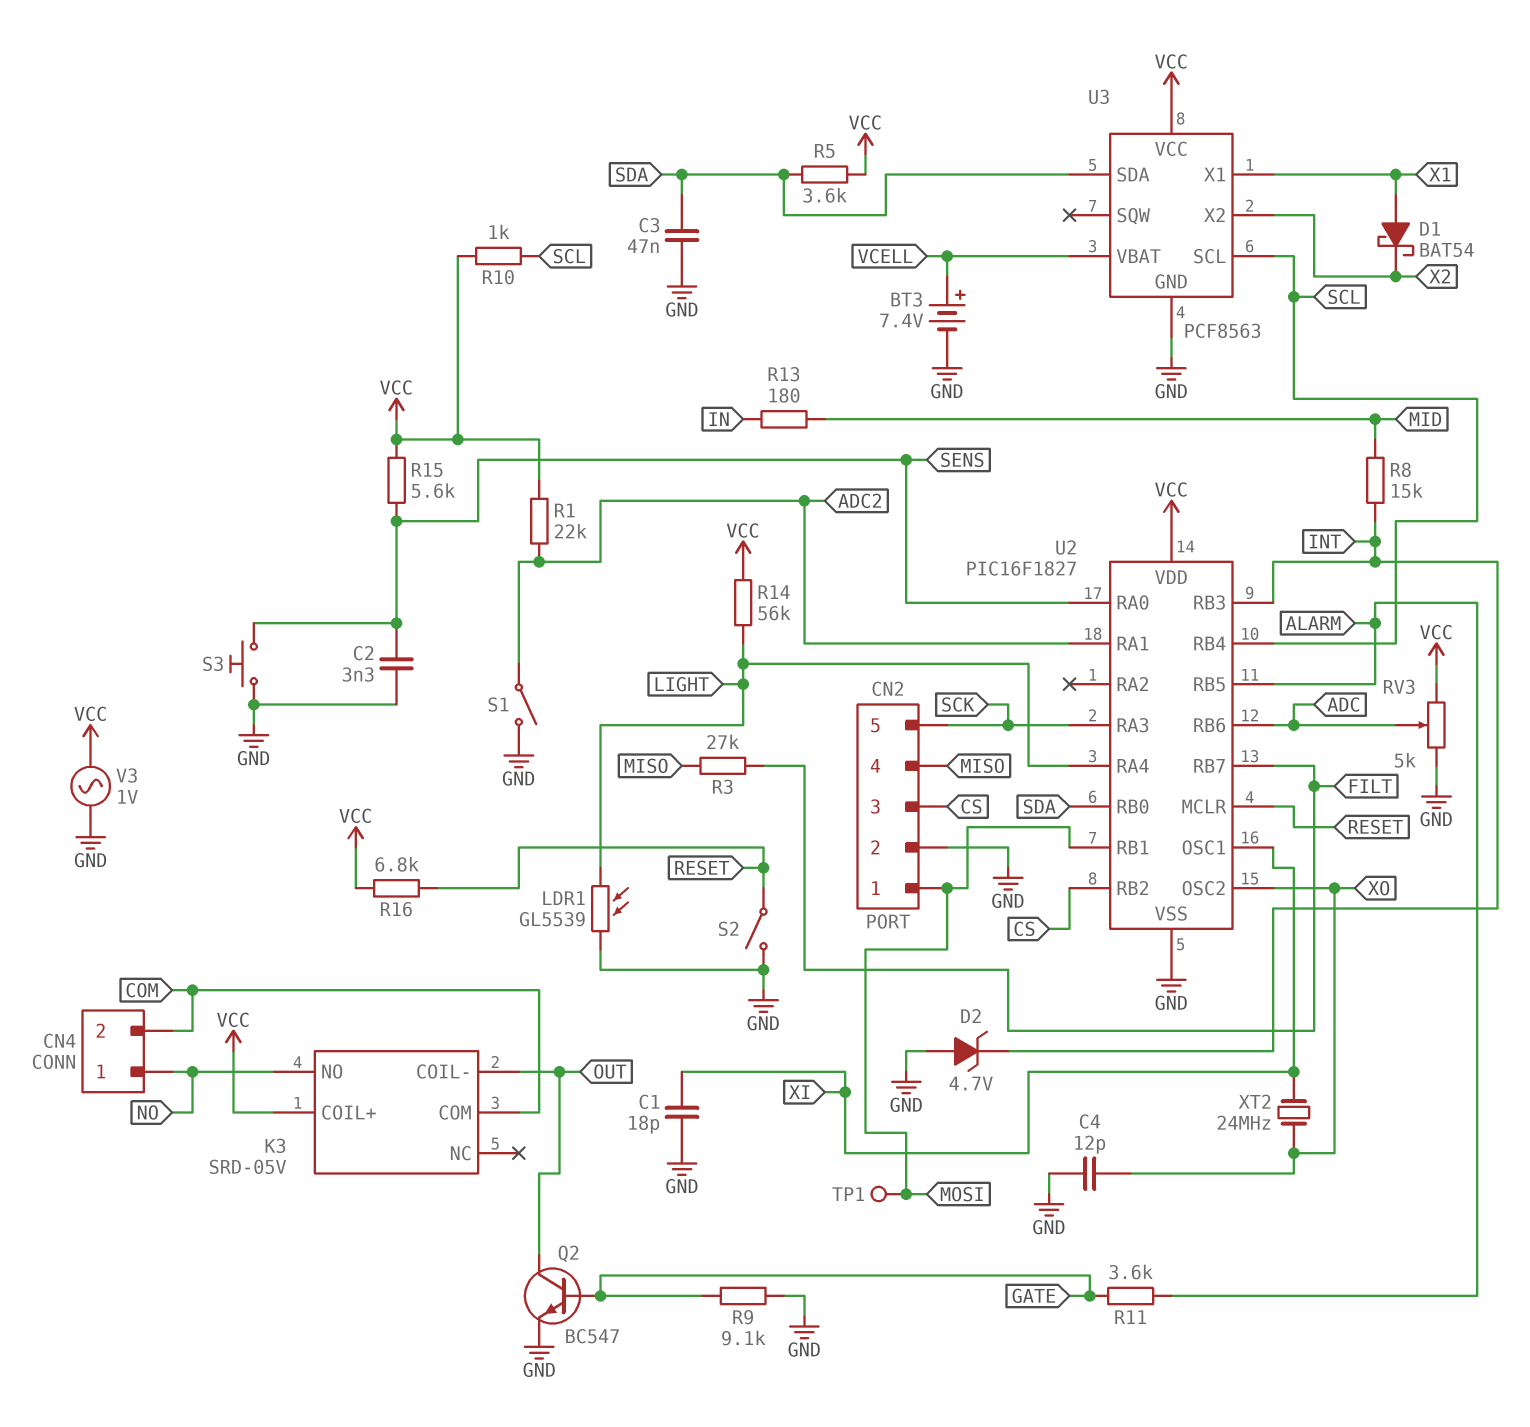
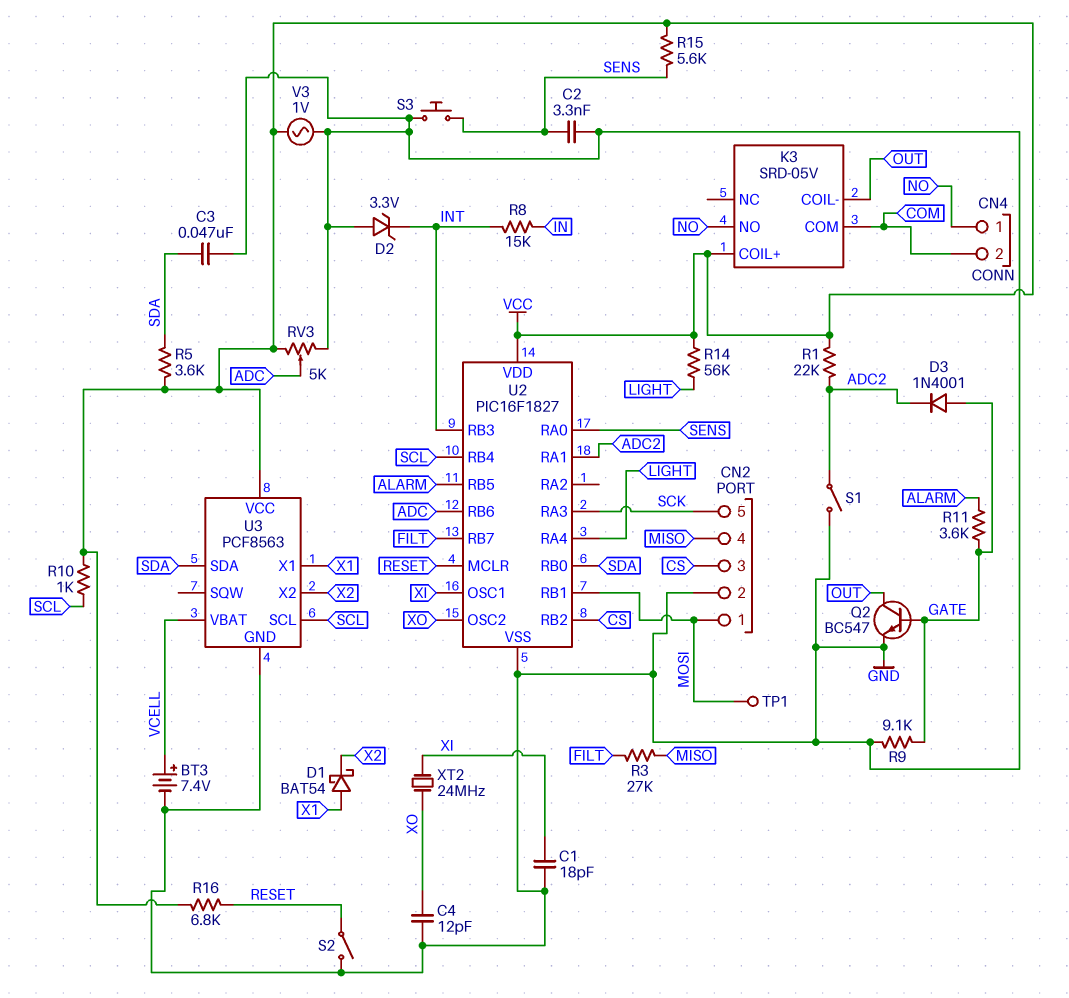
D2: zener 4.7V (A GND, K INT) -> zener 3.3V (A GND, K INT)
D3: none -> diode 1N4001 (A GATE, K ADC2)
LDR1: GL5539 (GND, LIGHT) -> none
R8: 15k (INT, MID) -> 15k (IN, INT)
R13: 180 (IN, MID) -> none

